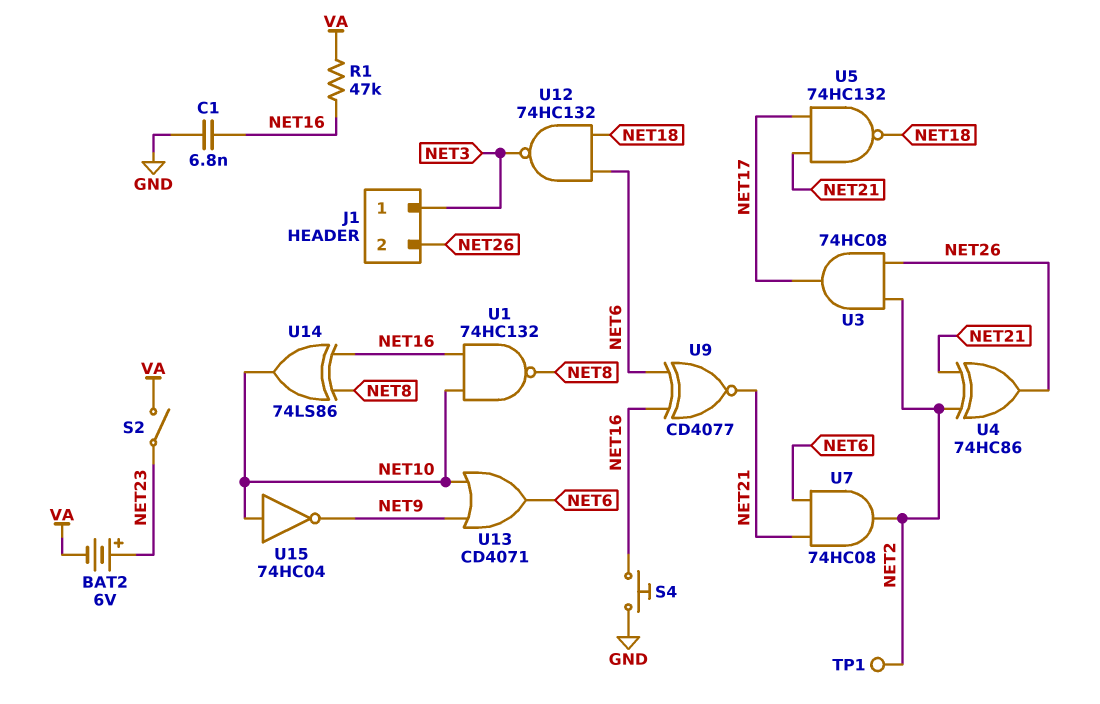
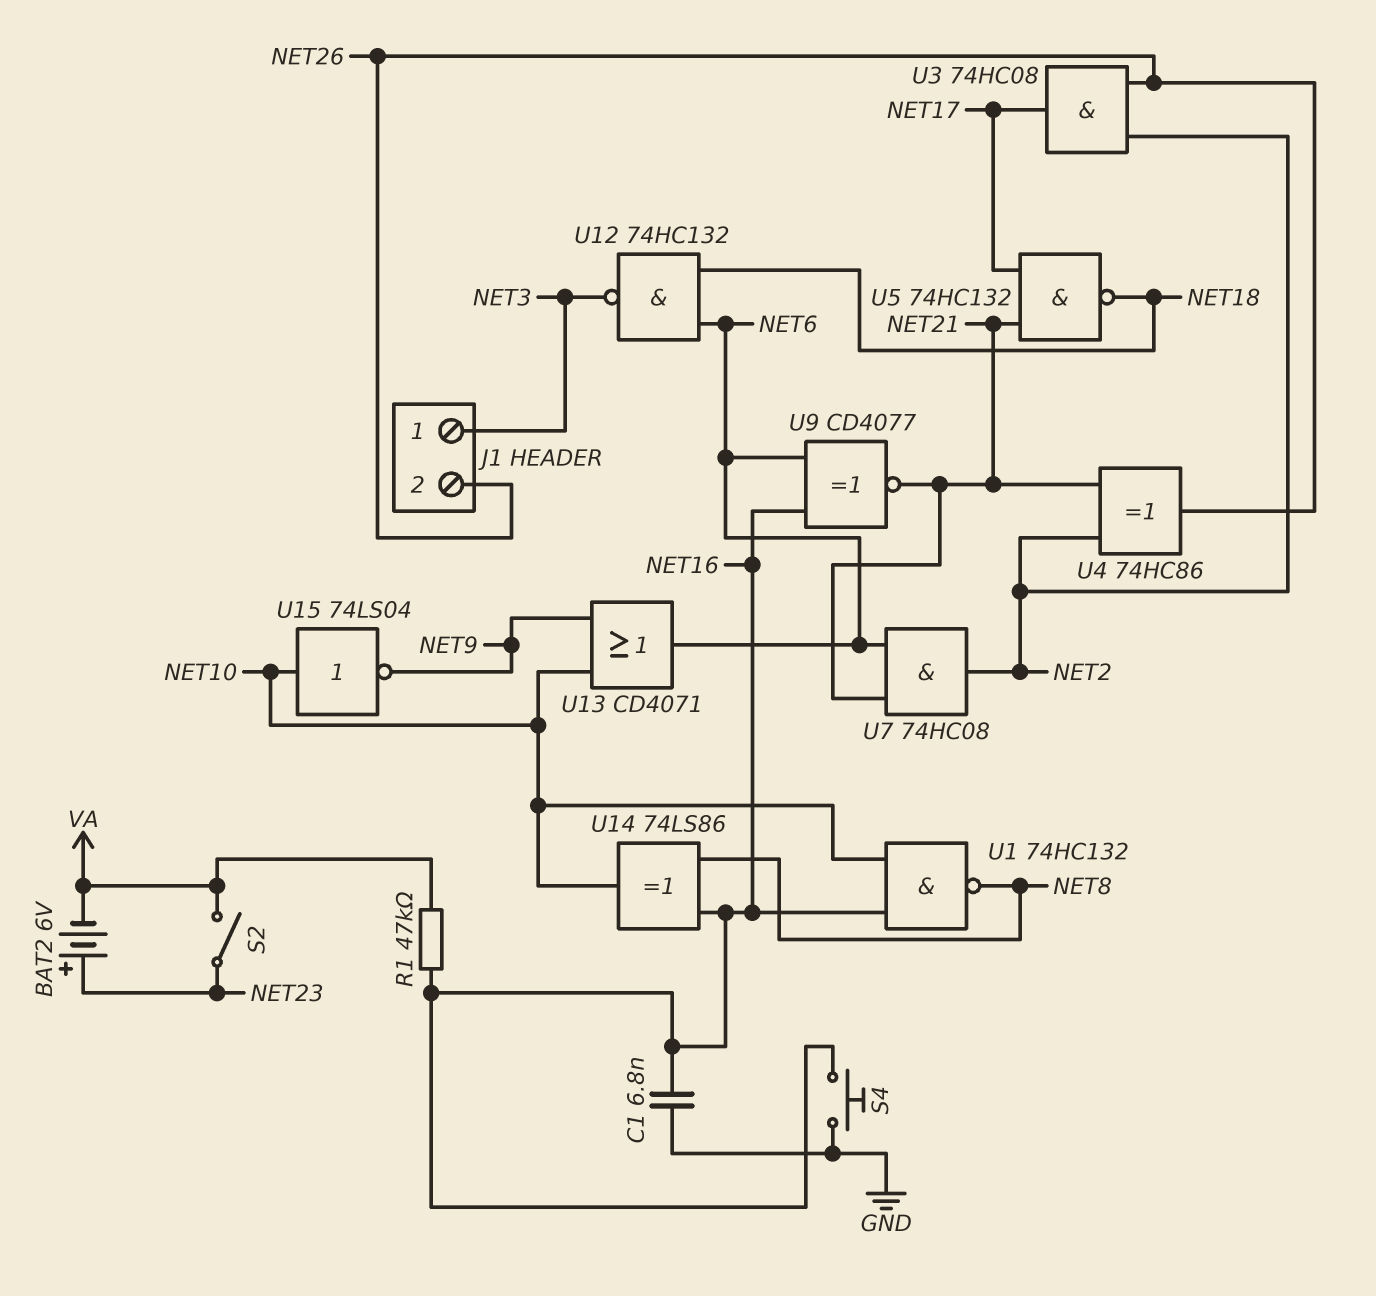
TP1: test point (NET2) -> none
U15: NOT 74HC04 (in NET10, out NET9) -> NOT 74LS04 (in NET10, out NET9)

